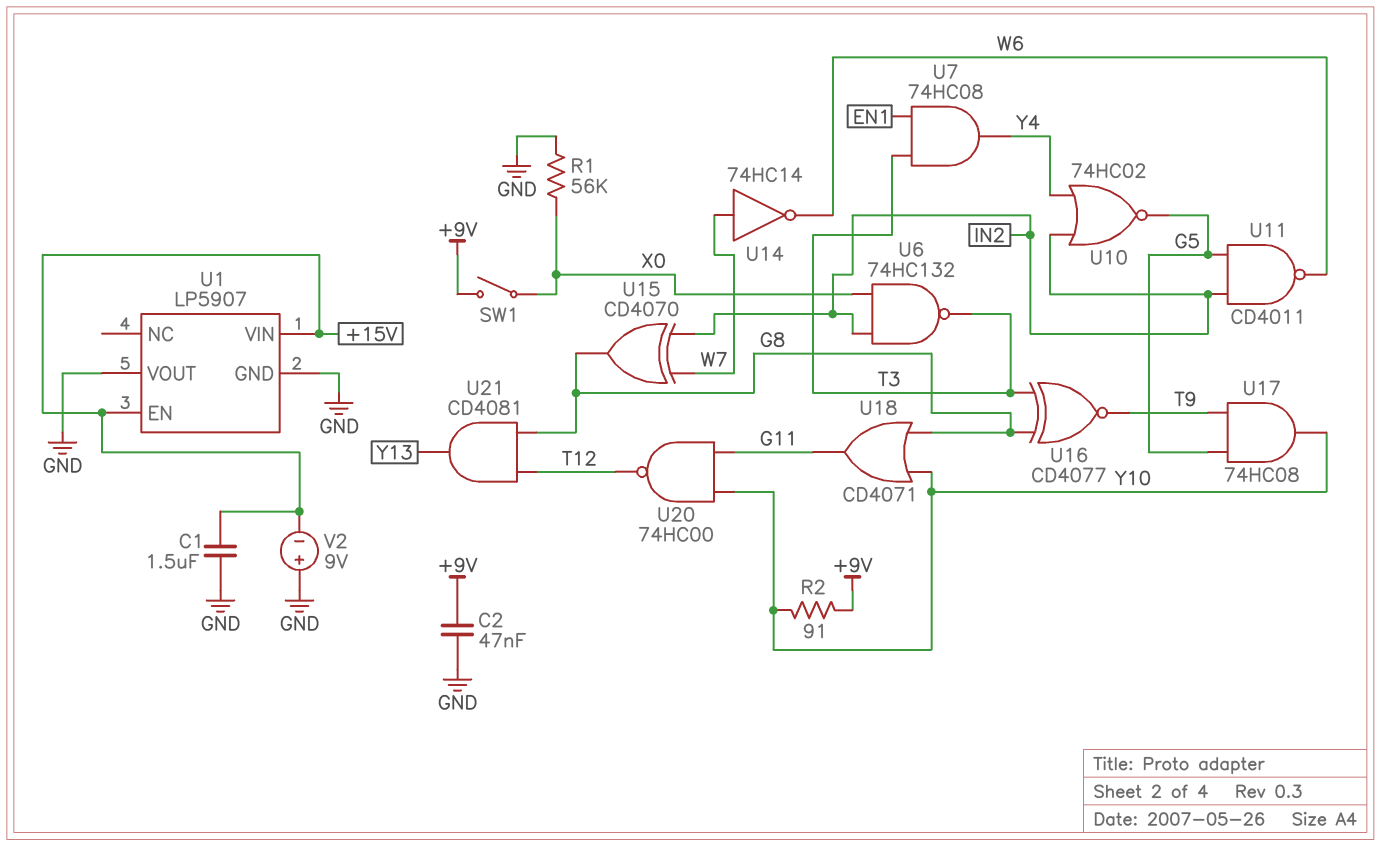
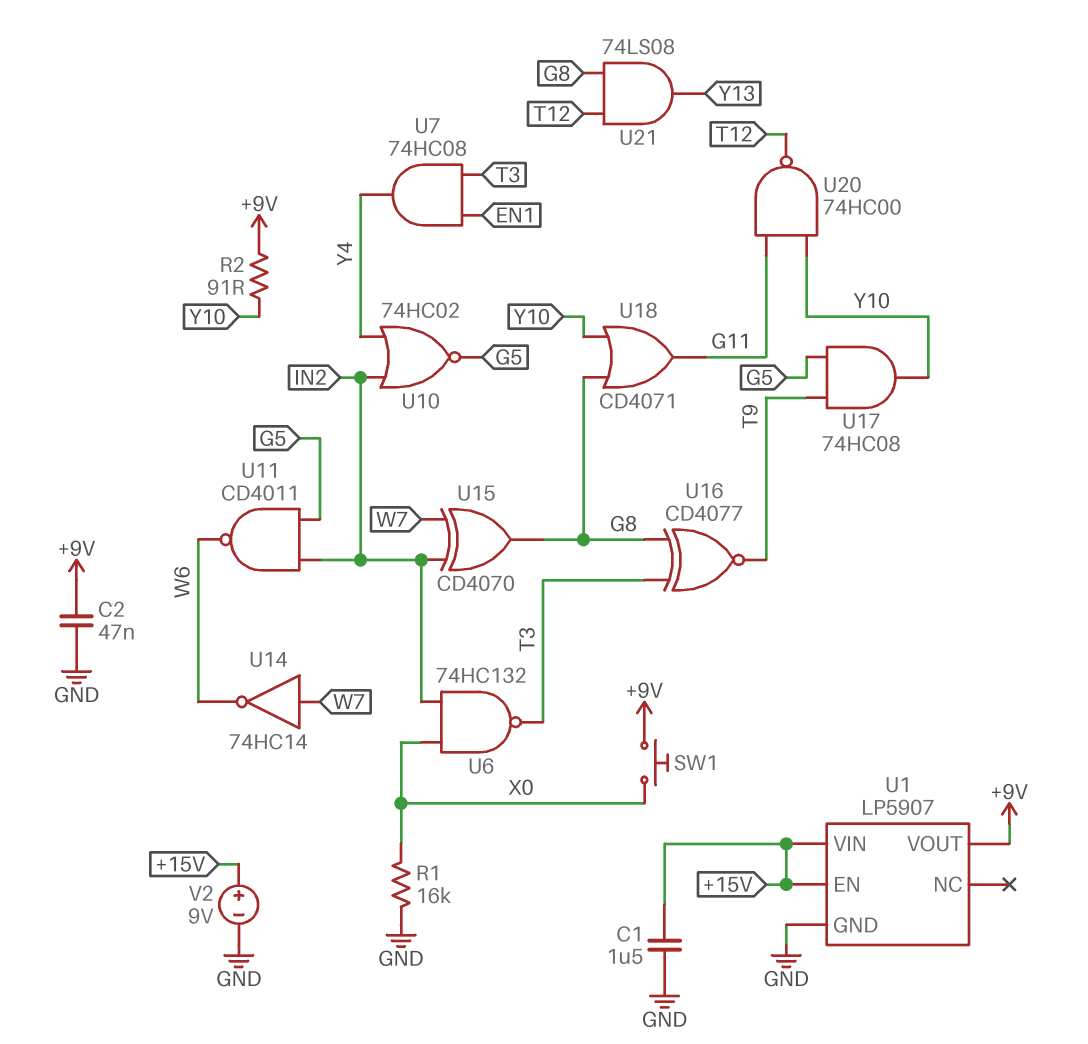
R1: 56k (GND, X0) -> 16k (GND, X0)
SW1: switch (+9V, X0) -> button (+9V, X0)
U1 pin VOUT: GND -> +9V
U21: AND CD4081 (in G8, in T12, out Y13) -> AND 74LS08 (in G8, in T12, out Y13)
V2: 9V (plus GND, minus +15V) -> 9V (plus +15V, minus GND)

